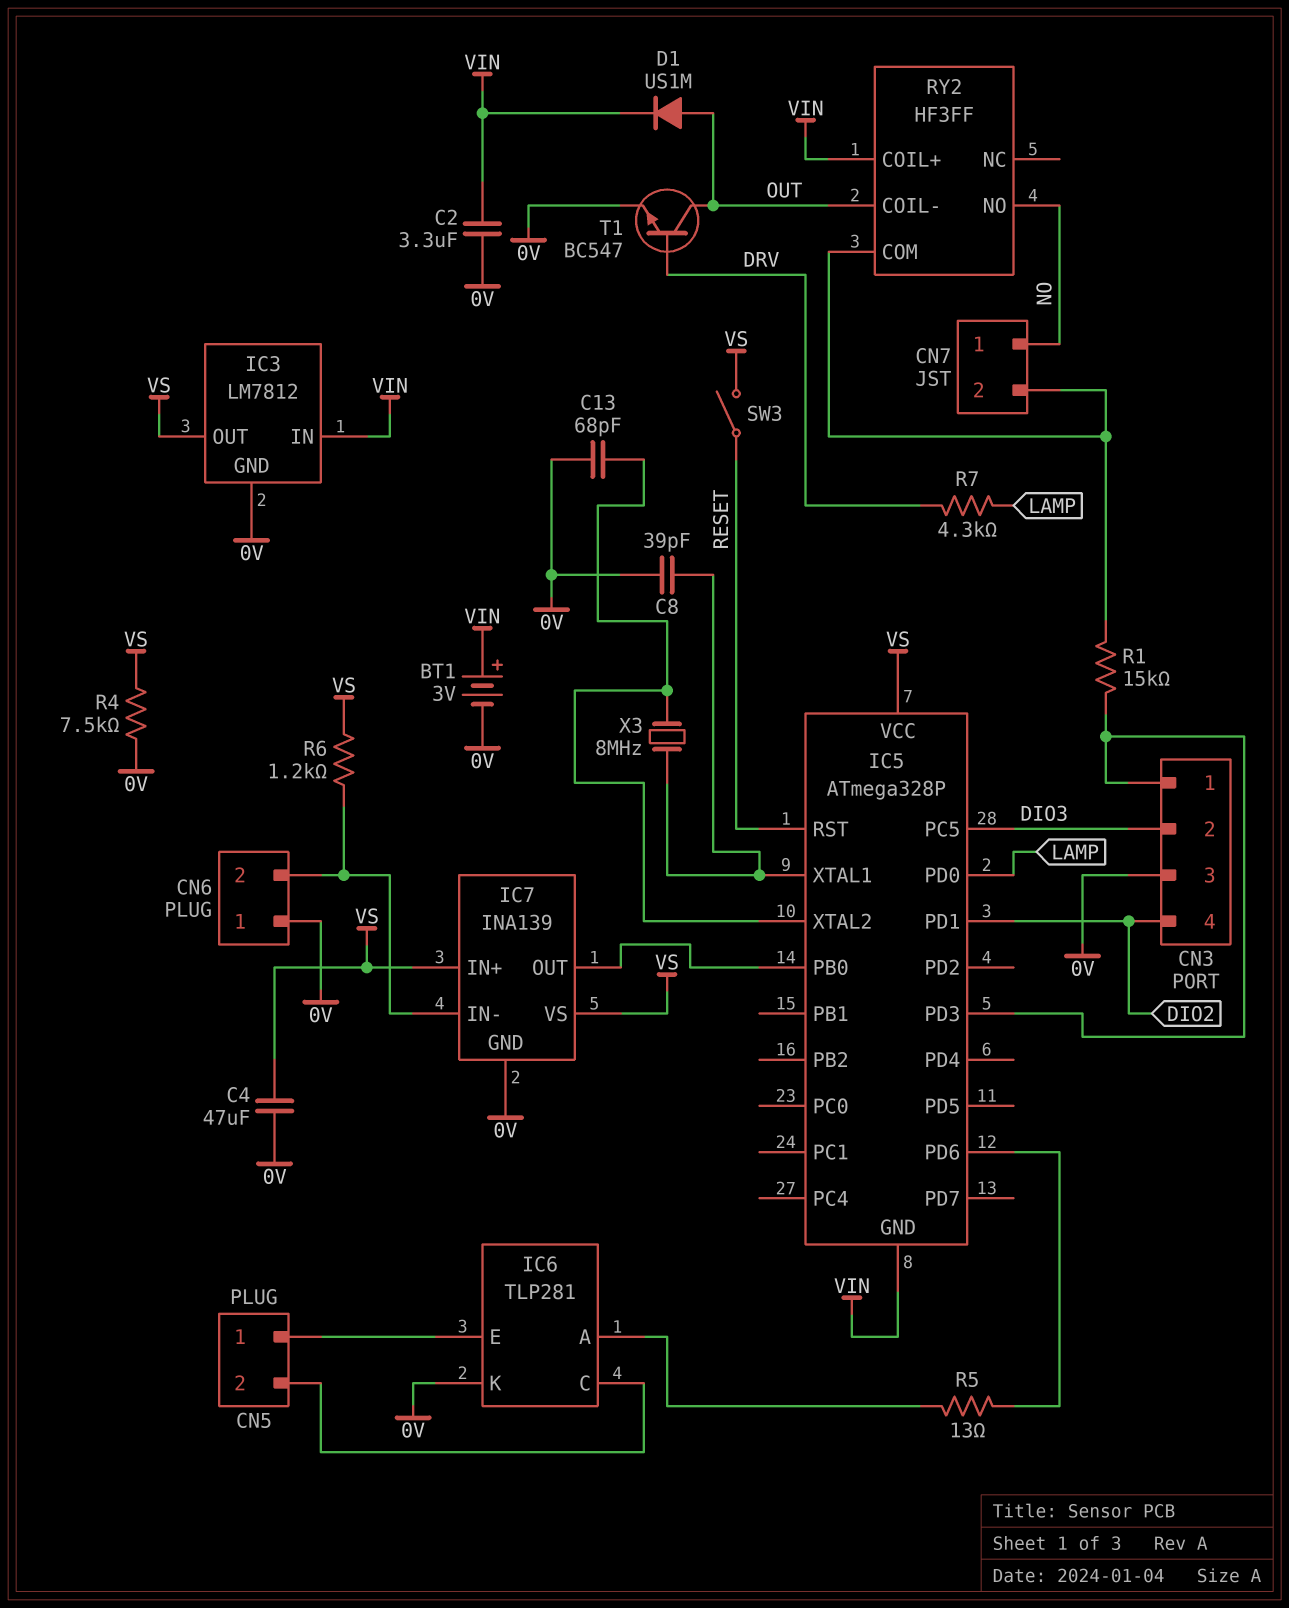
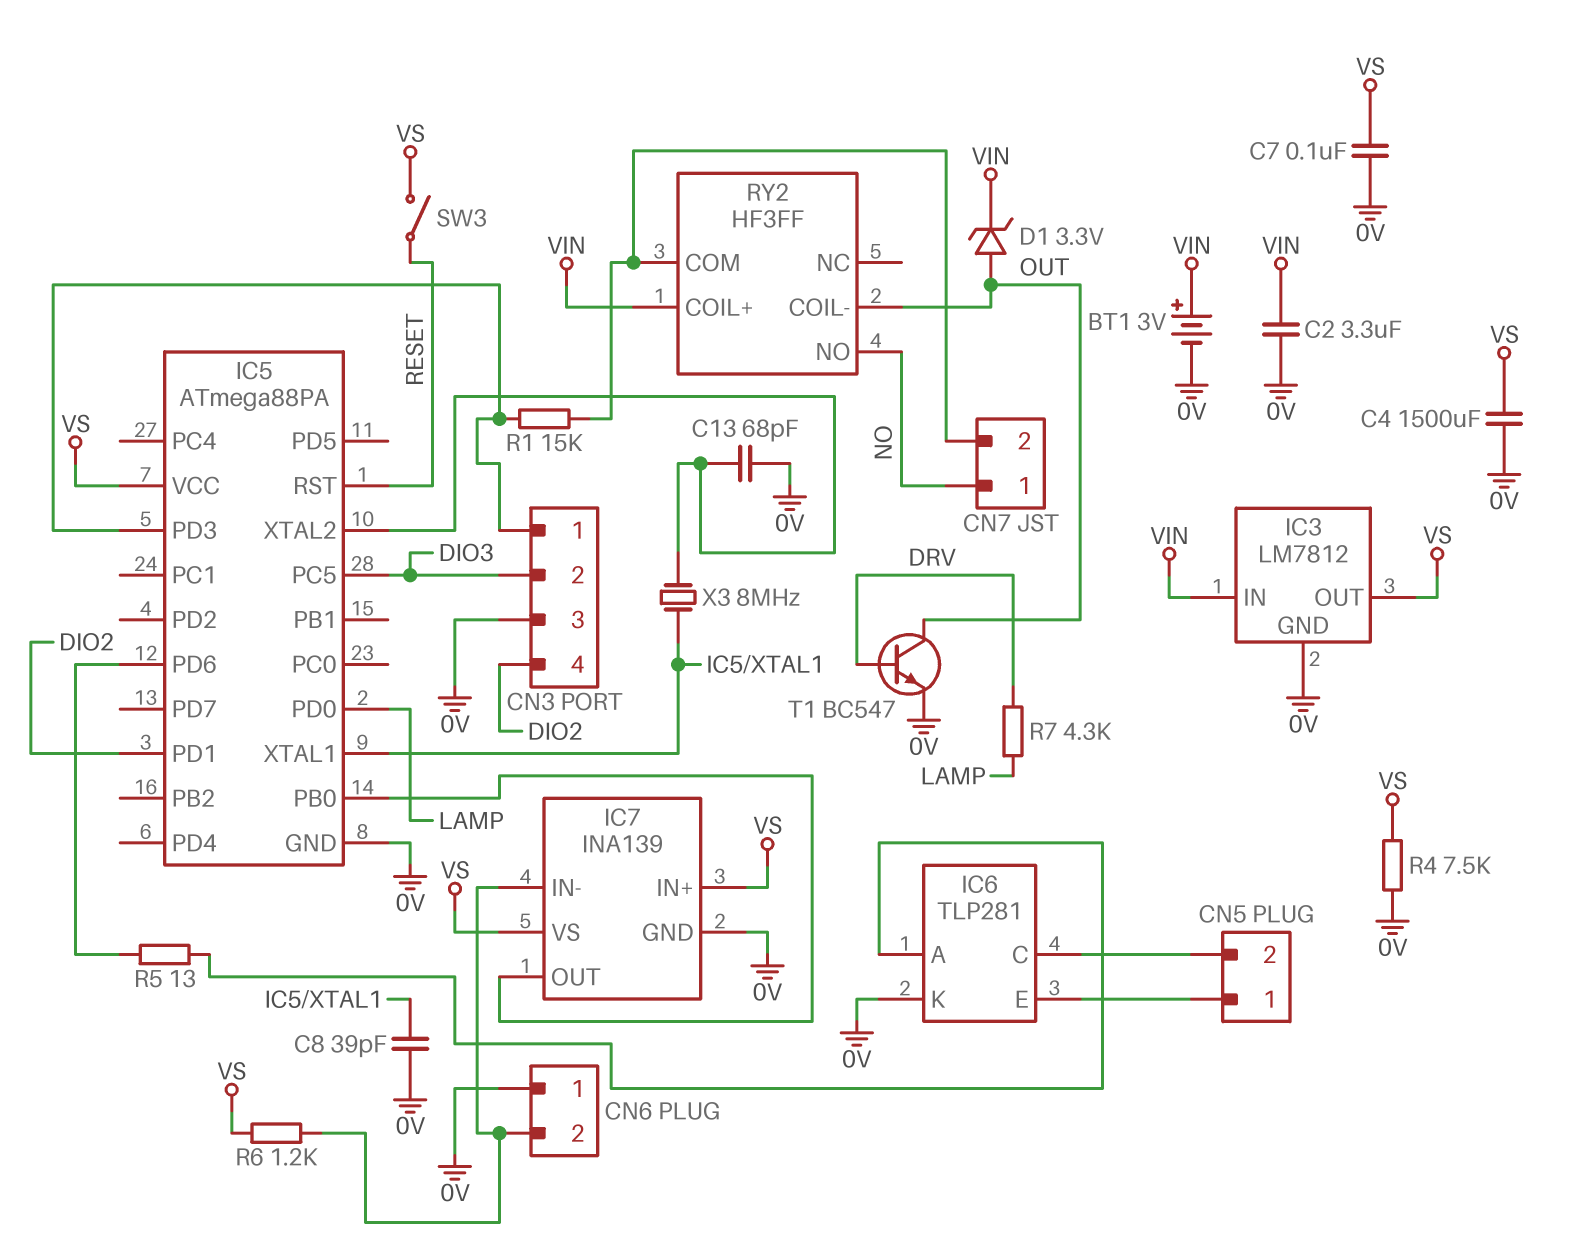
C4: 47uF (0V, VS) -> 1500uF (0V, VS)
C7: none -> 100nF (0V, VS)
D1: diode US1M (A OUT, K VIN) -> zener 3.3V (A OUT, K VIN)
IC5: ATmega328P -> ATmega88PA
IC5 pin GND: VIN -> 0V

